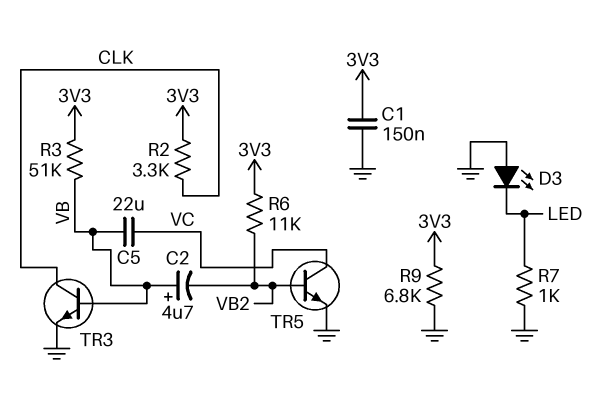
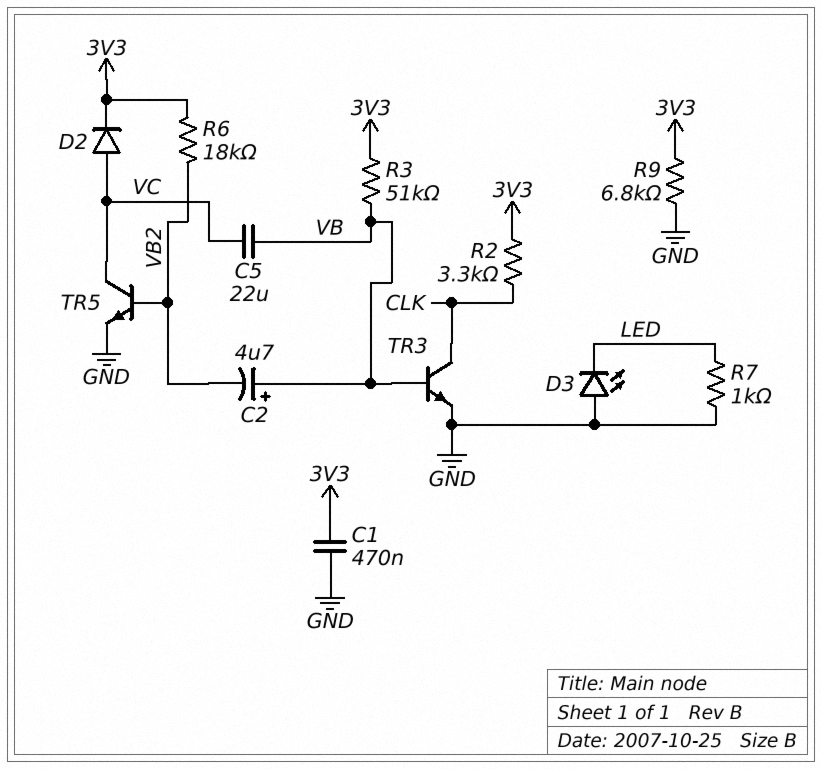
C1: 150nF (3V3, GND) -> 470nF (3V3, GND)
D2: none -> diode (A VC, K 3V3)
R6: 11k (3V3, VB2) -> 18k (3V3, VB2)

